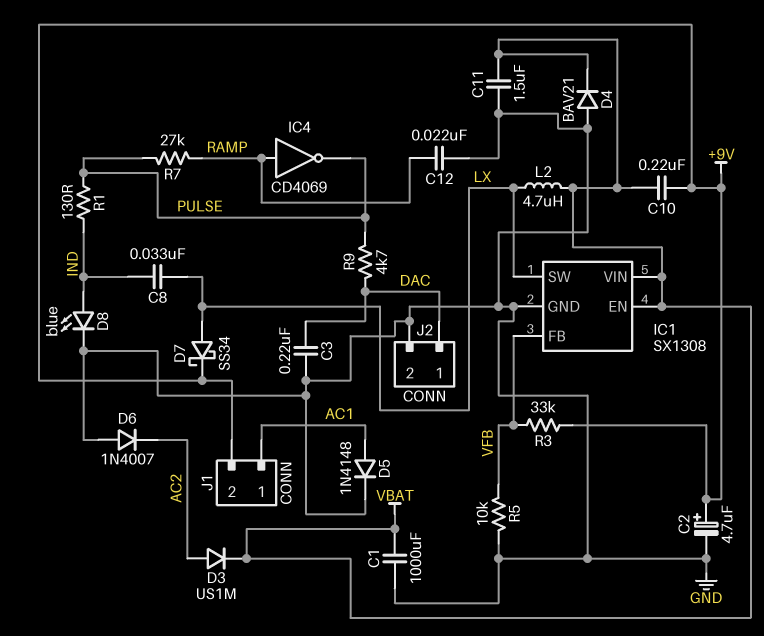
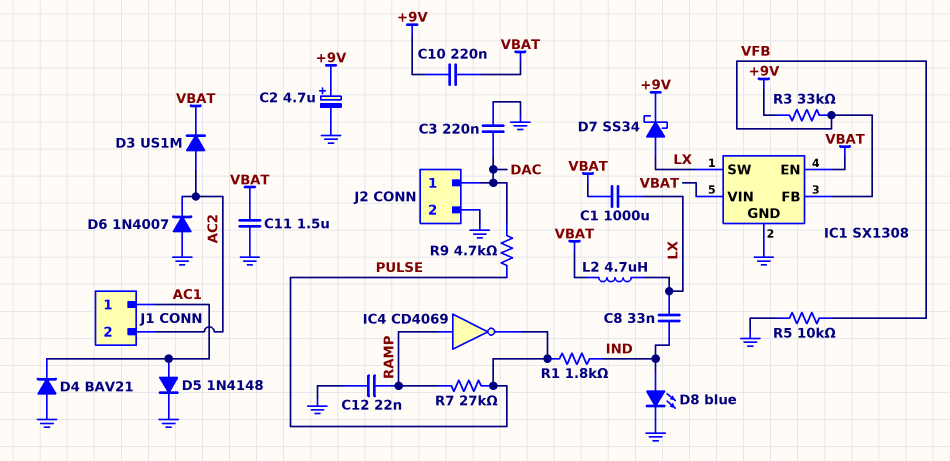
C1: 1000uF (GND, VBAT) -> 1000uF (LX, VBAT)
D4: diode BAV21 (A GND, K VBAT) -> diode BAV21 (A GND, K AC1)
J1 pin 2: +9V -> AC2
R1: 130 (IND, PULSE) -> 1.8k (IND, PULSE)

